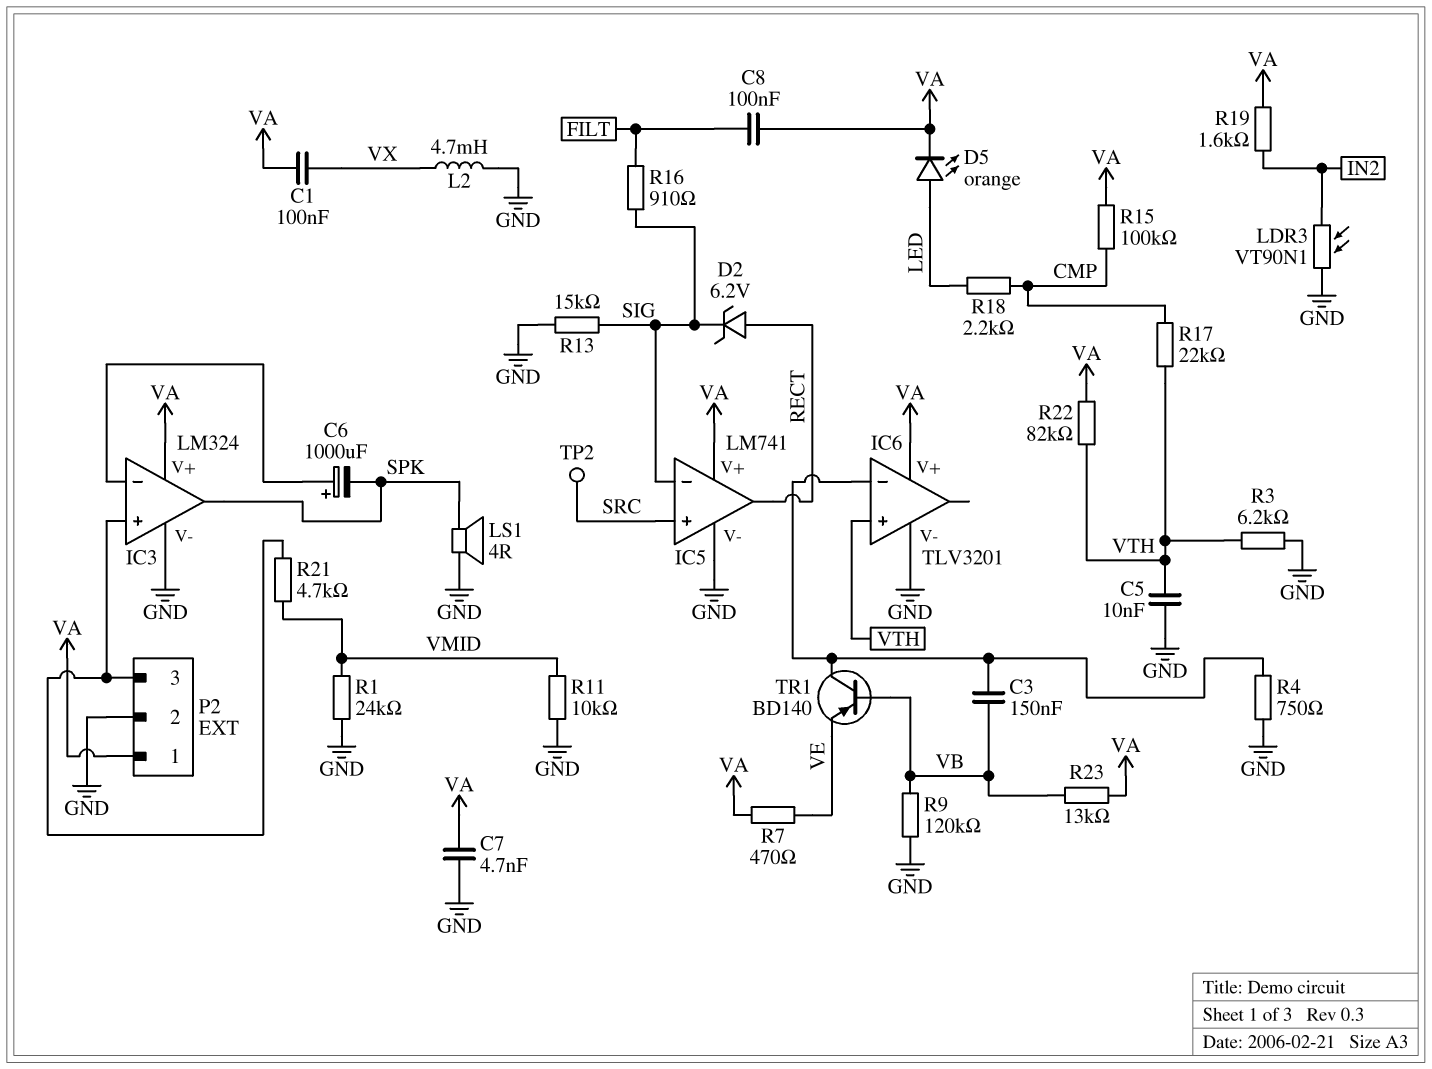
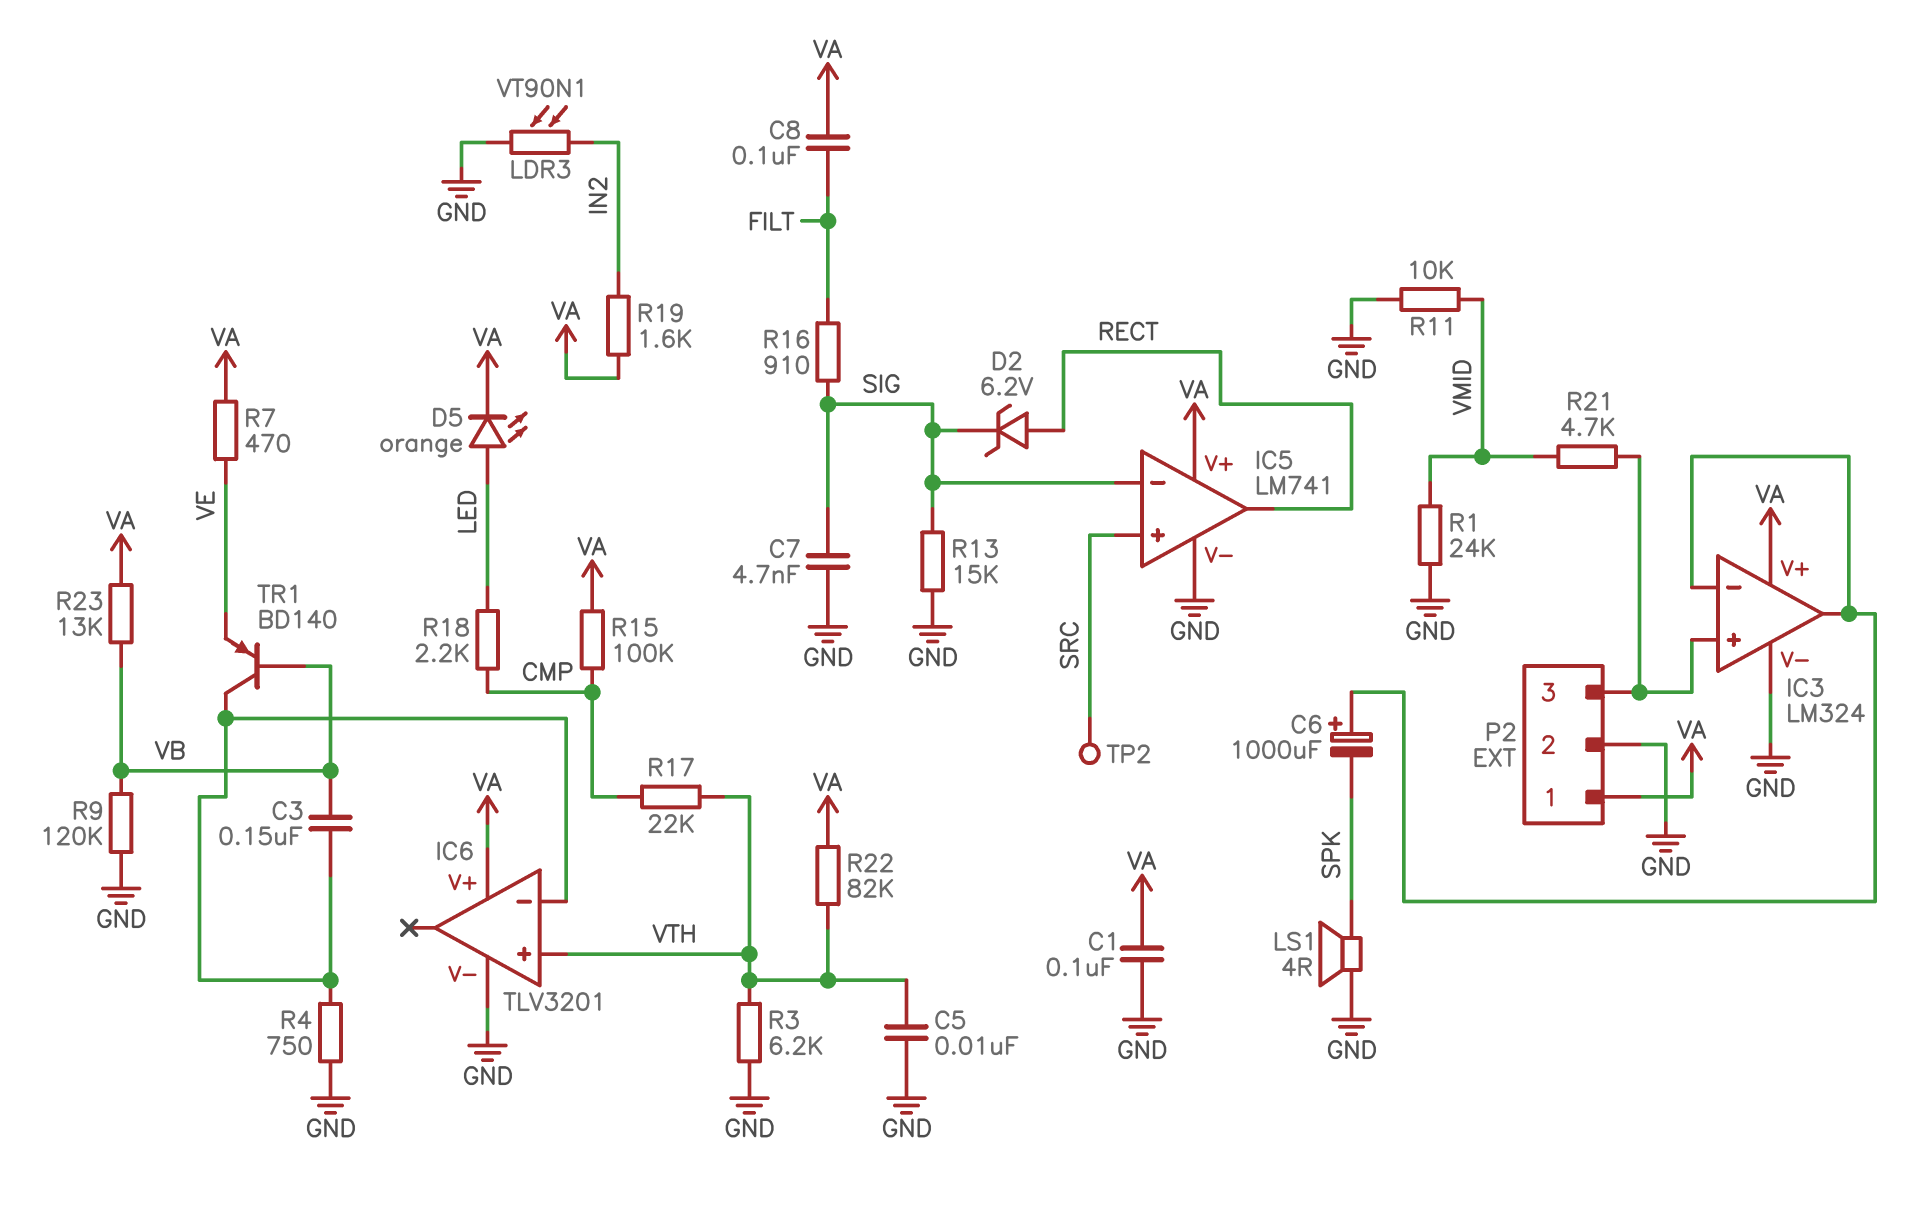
C1: 100nF (VA, VX) -> 100nF (GND, VA)
C7: 4.7nF (GND, VA) -> 4.7nF (GND, SIG)
IC3 pin out: SPK -> IC3/in-
L2: 4.7mH (GND, VX) -> none

